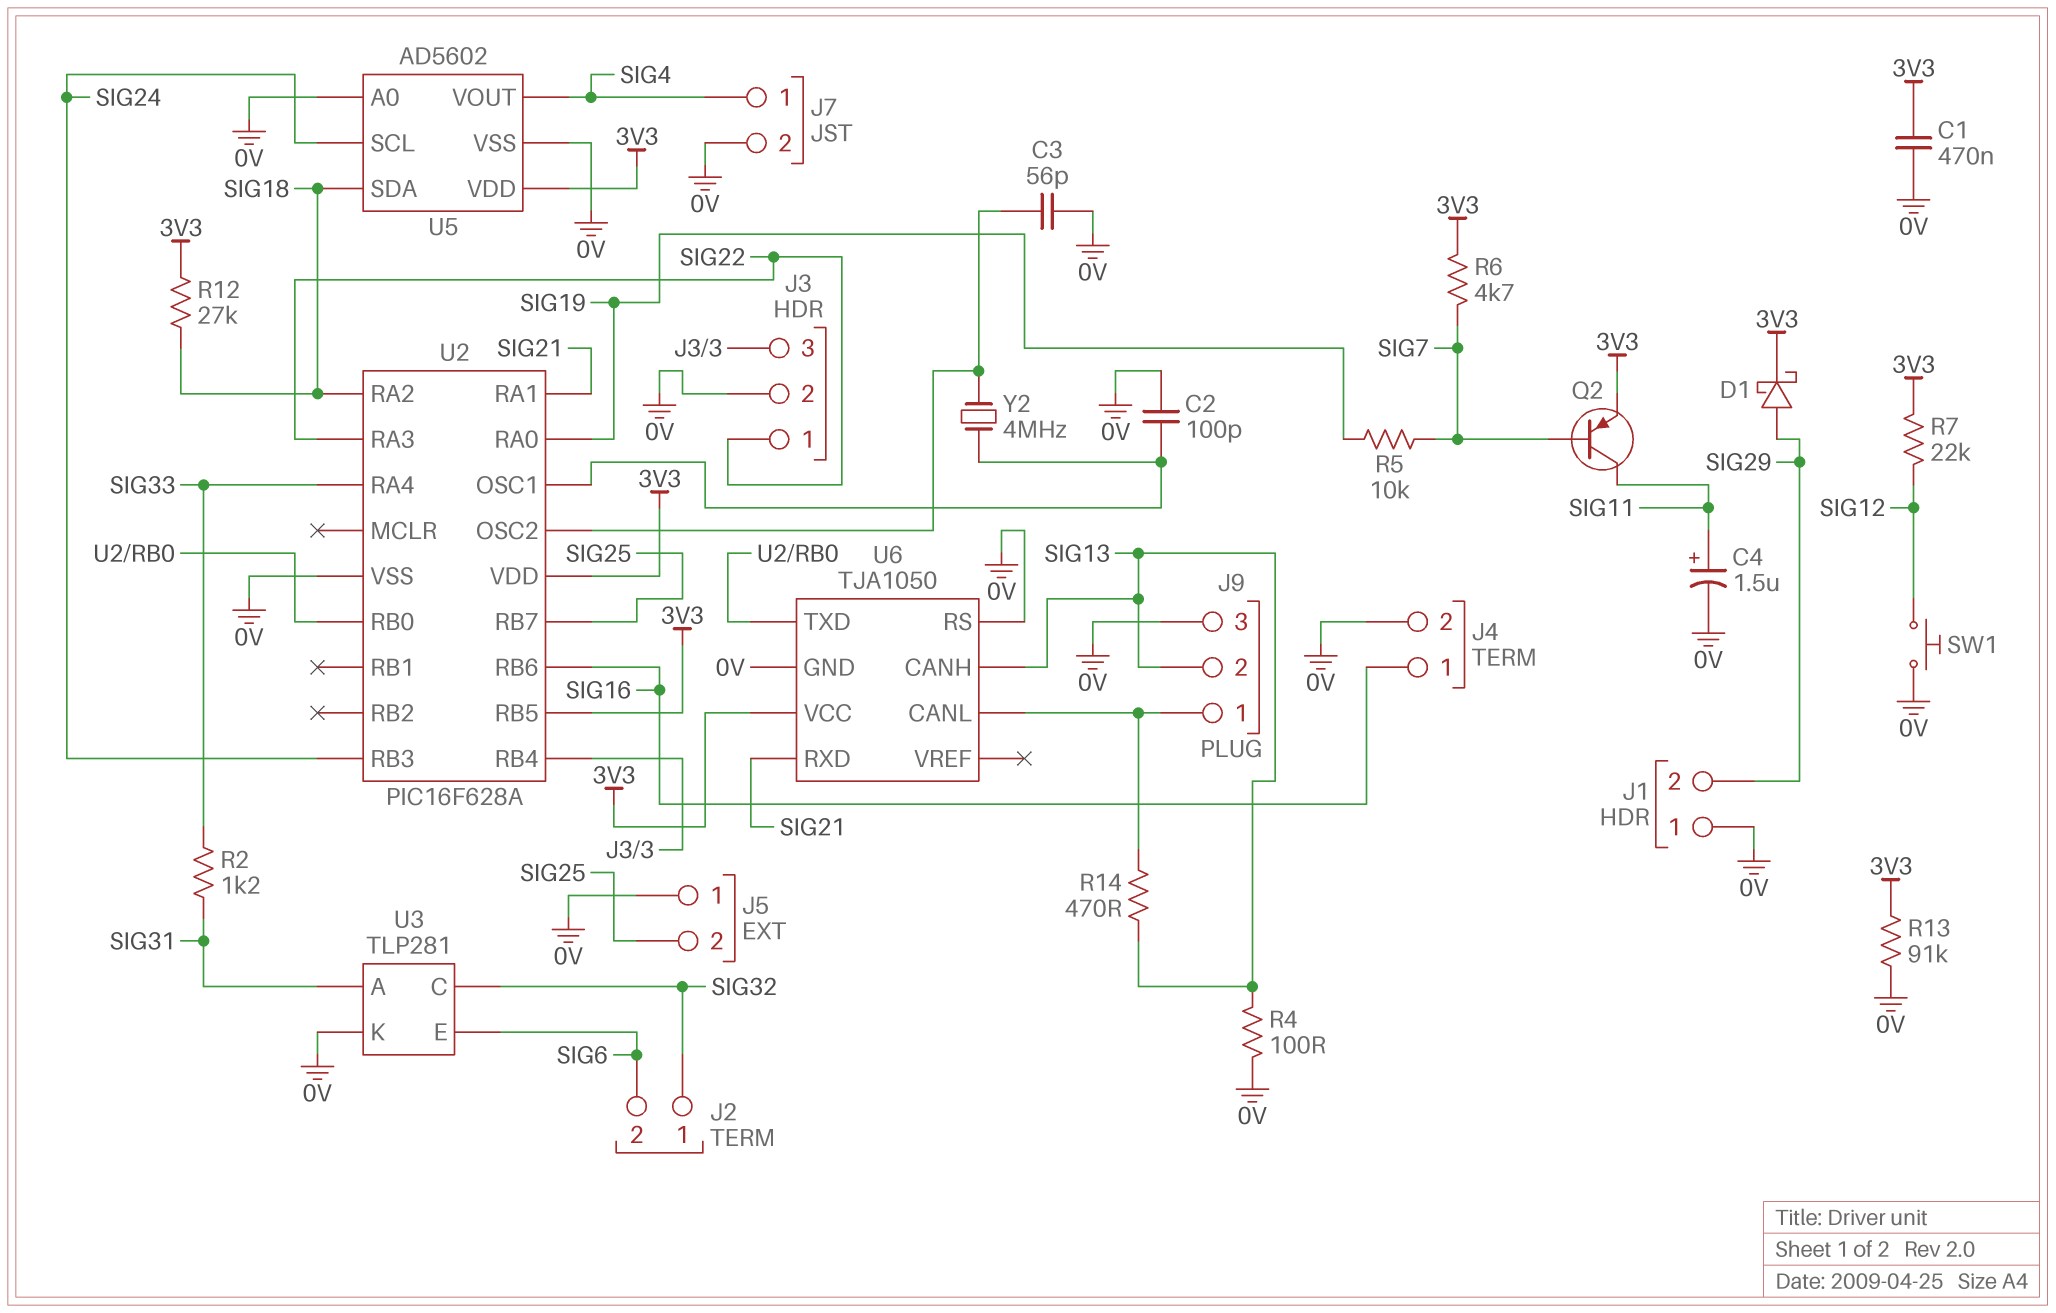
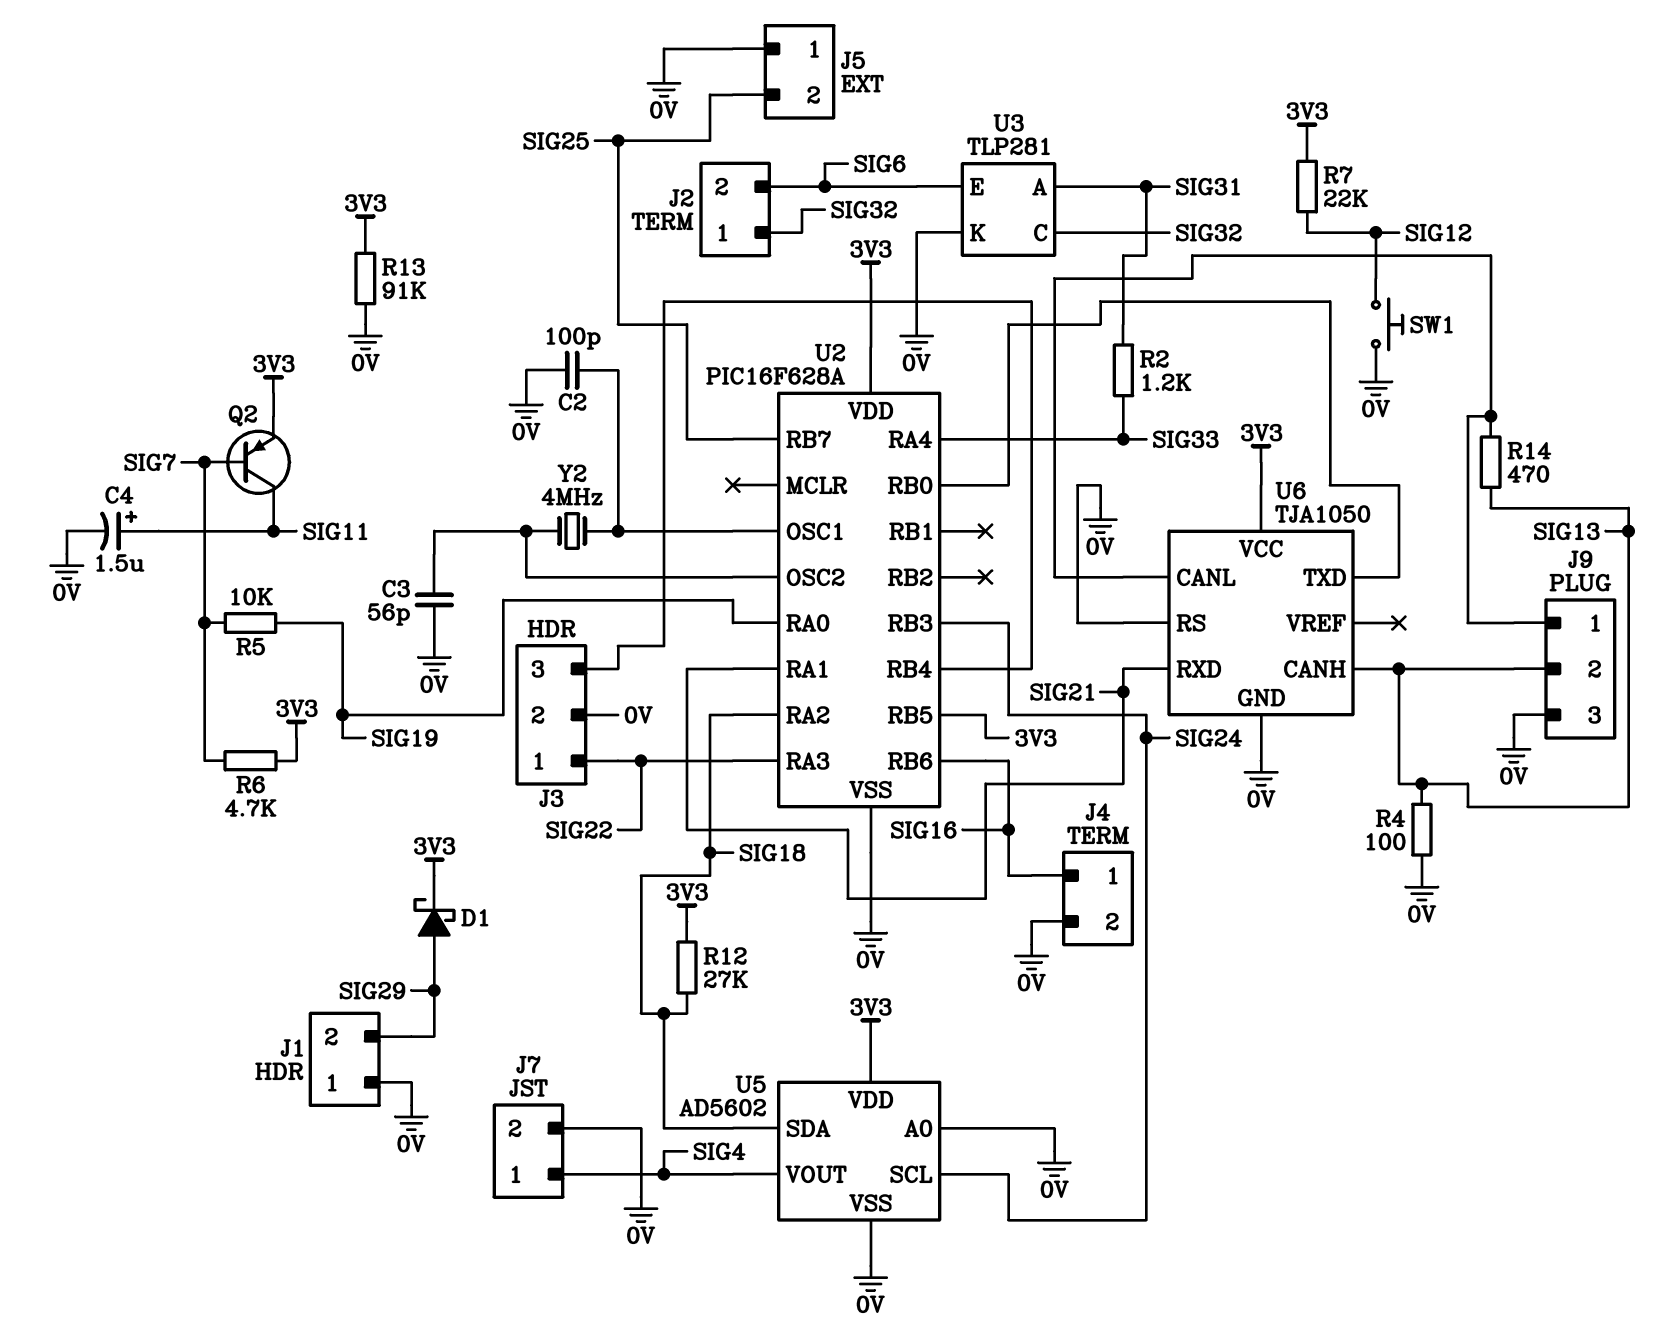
C1: 470nF (0V, 3V3) -> none

